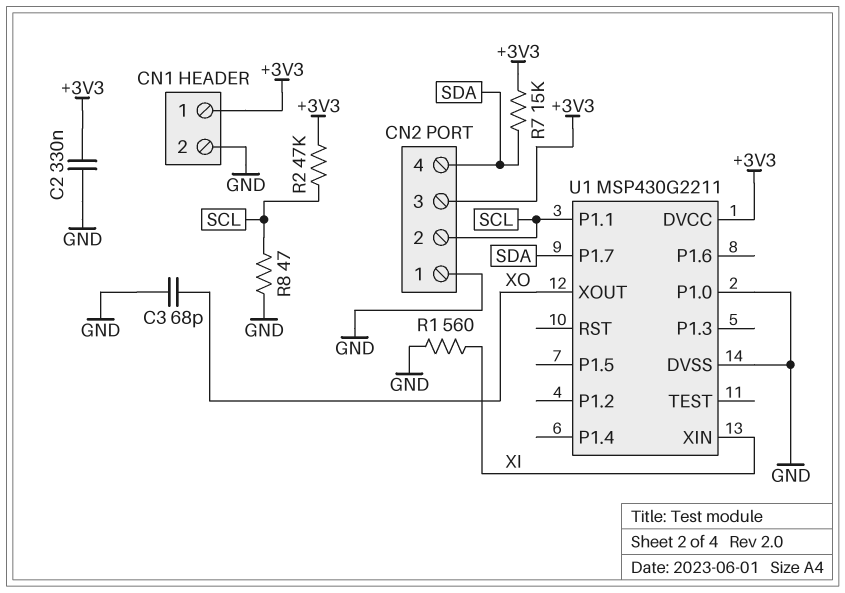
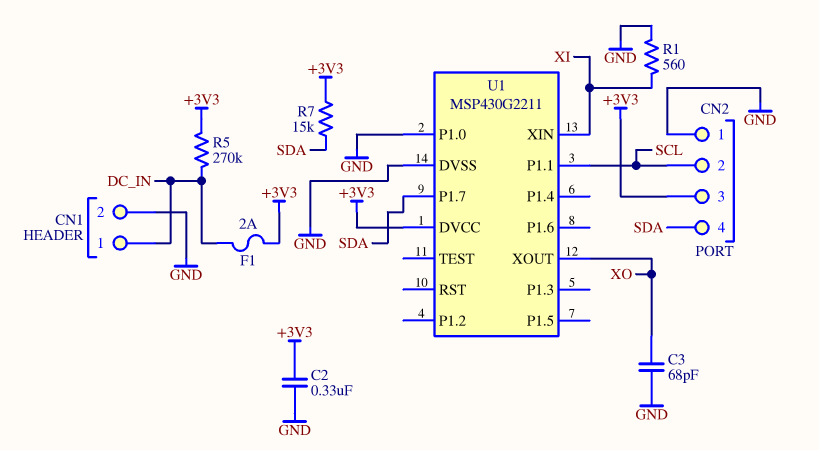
CN1 pin 1: +3V3 -> DC_IN
F1: none -> 2A (+3V3, DC_IN)
R2: 47k (+3V3, SCL) -> none
R5: none -> 270k (+3V3, DC_IN)
R8: 47 (GND, SCL) -> none

